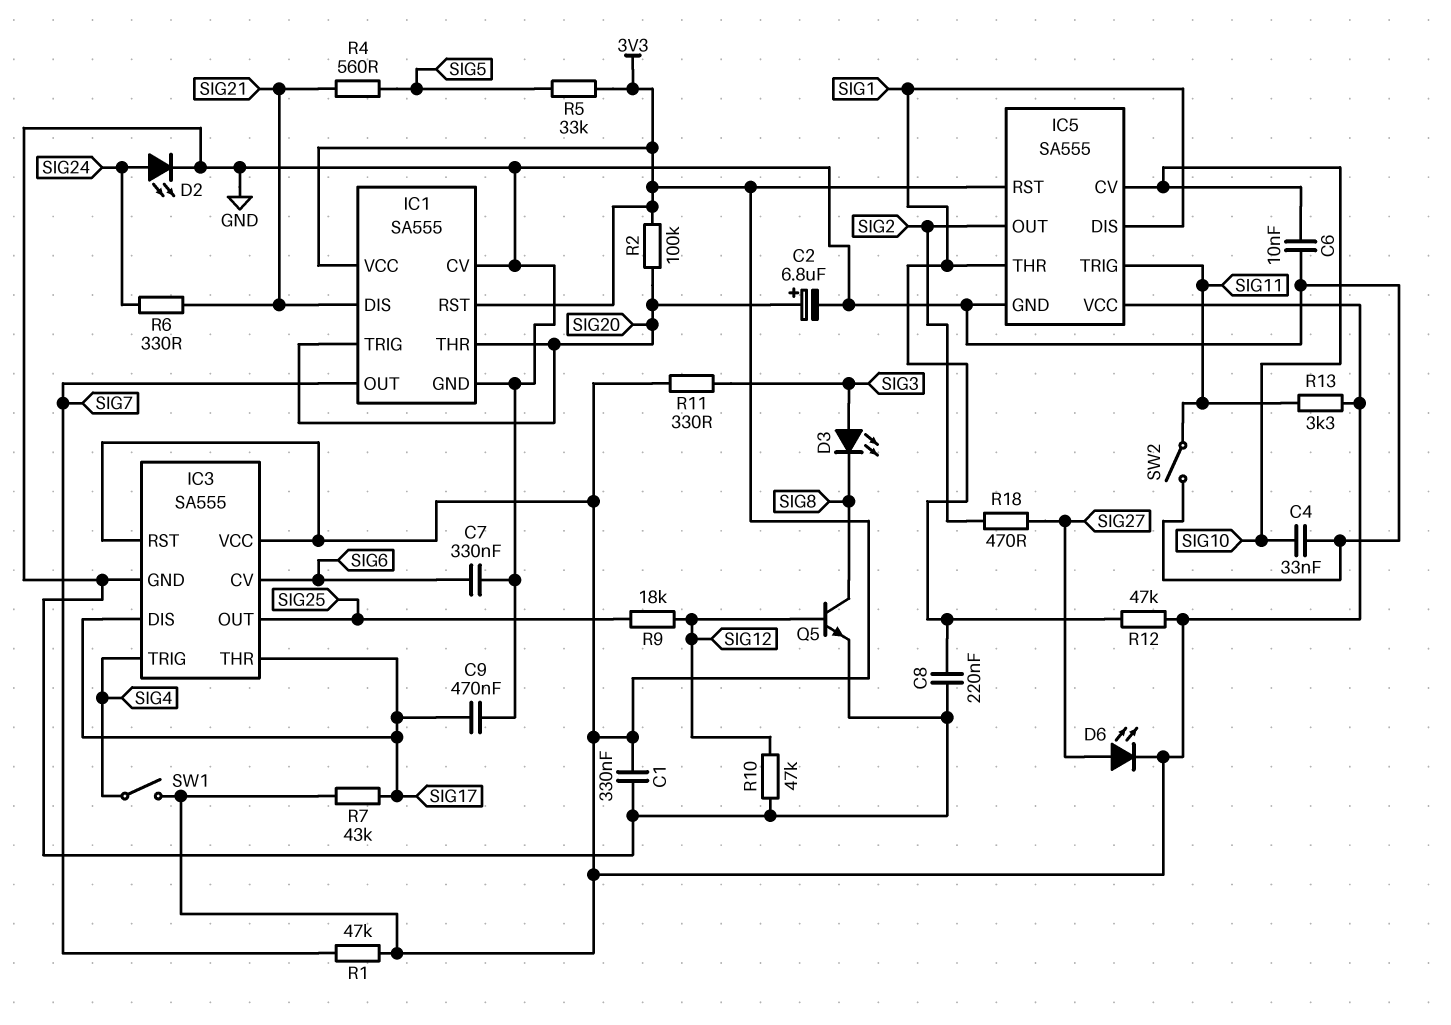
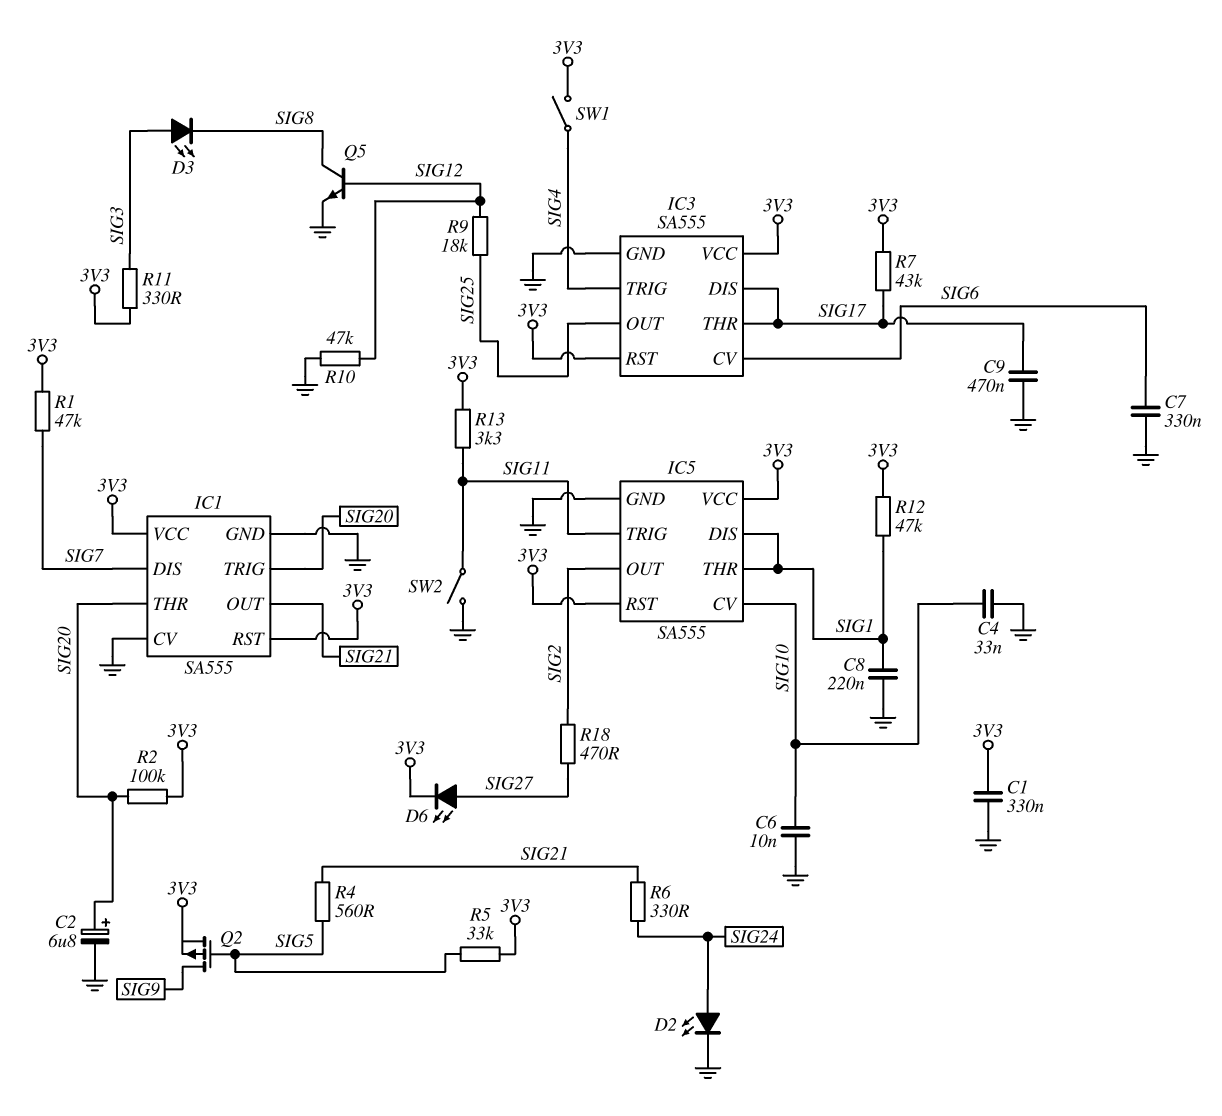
IC1 pin DIS: SIG21 -> SIG7
IC1 pin OUT: SIG7 -> SIG21
Q2: none -> PMOS (G SIG5, D SIG9, S 3V3)

